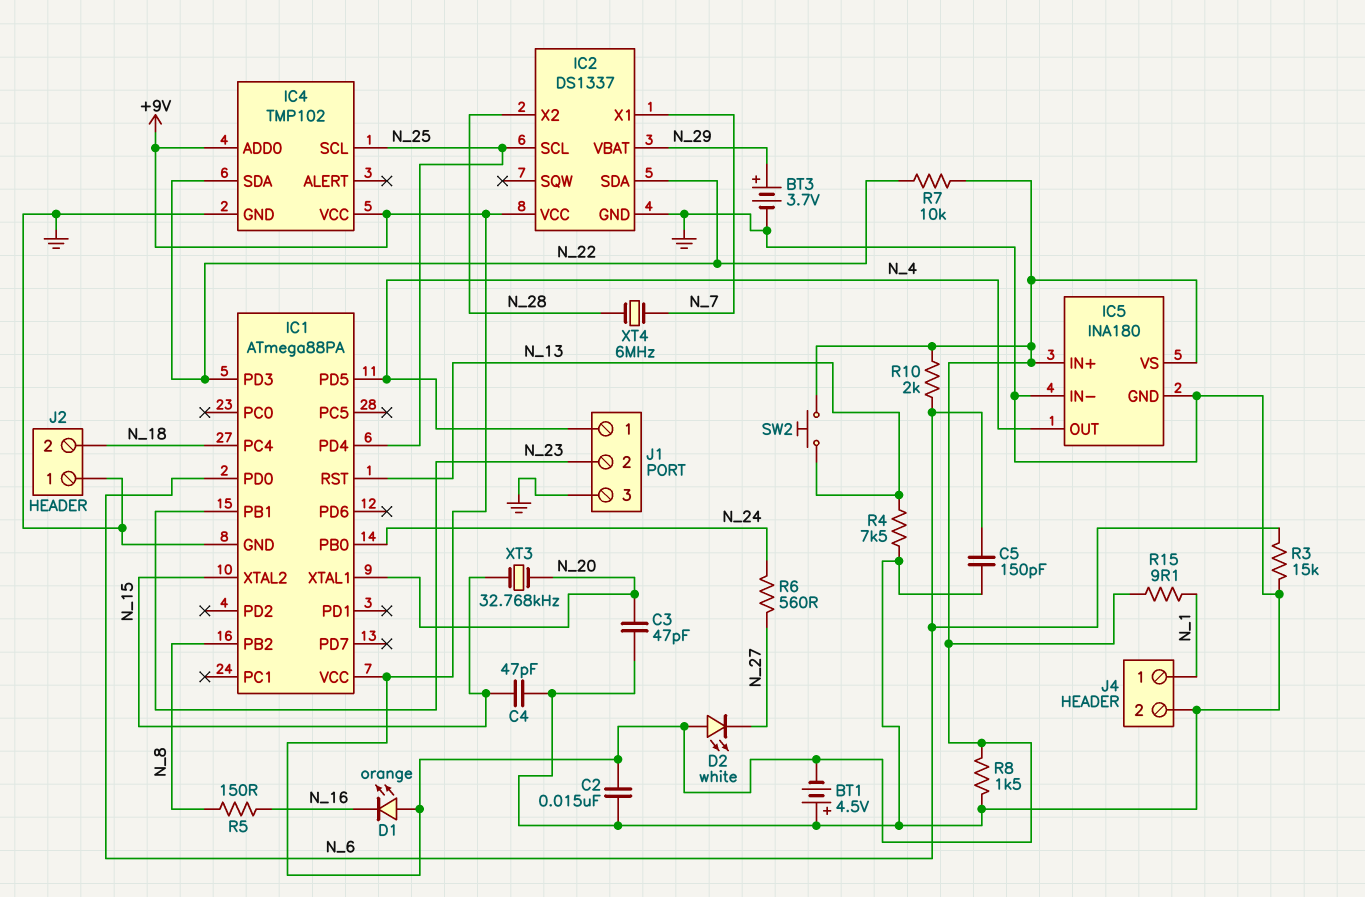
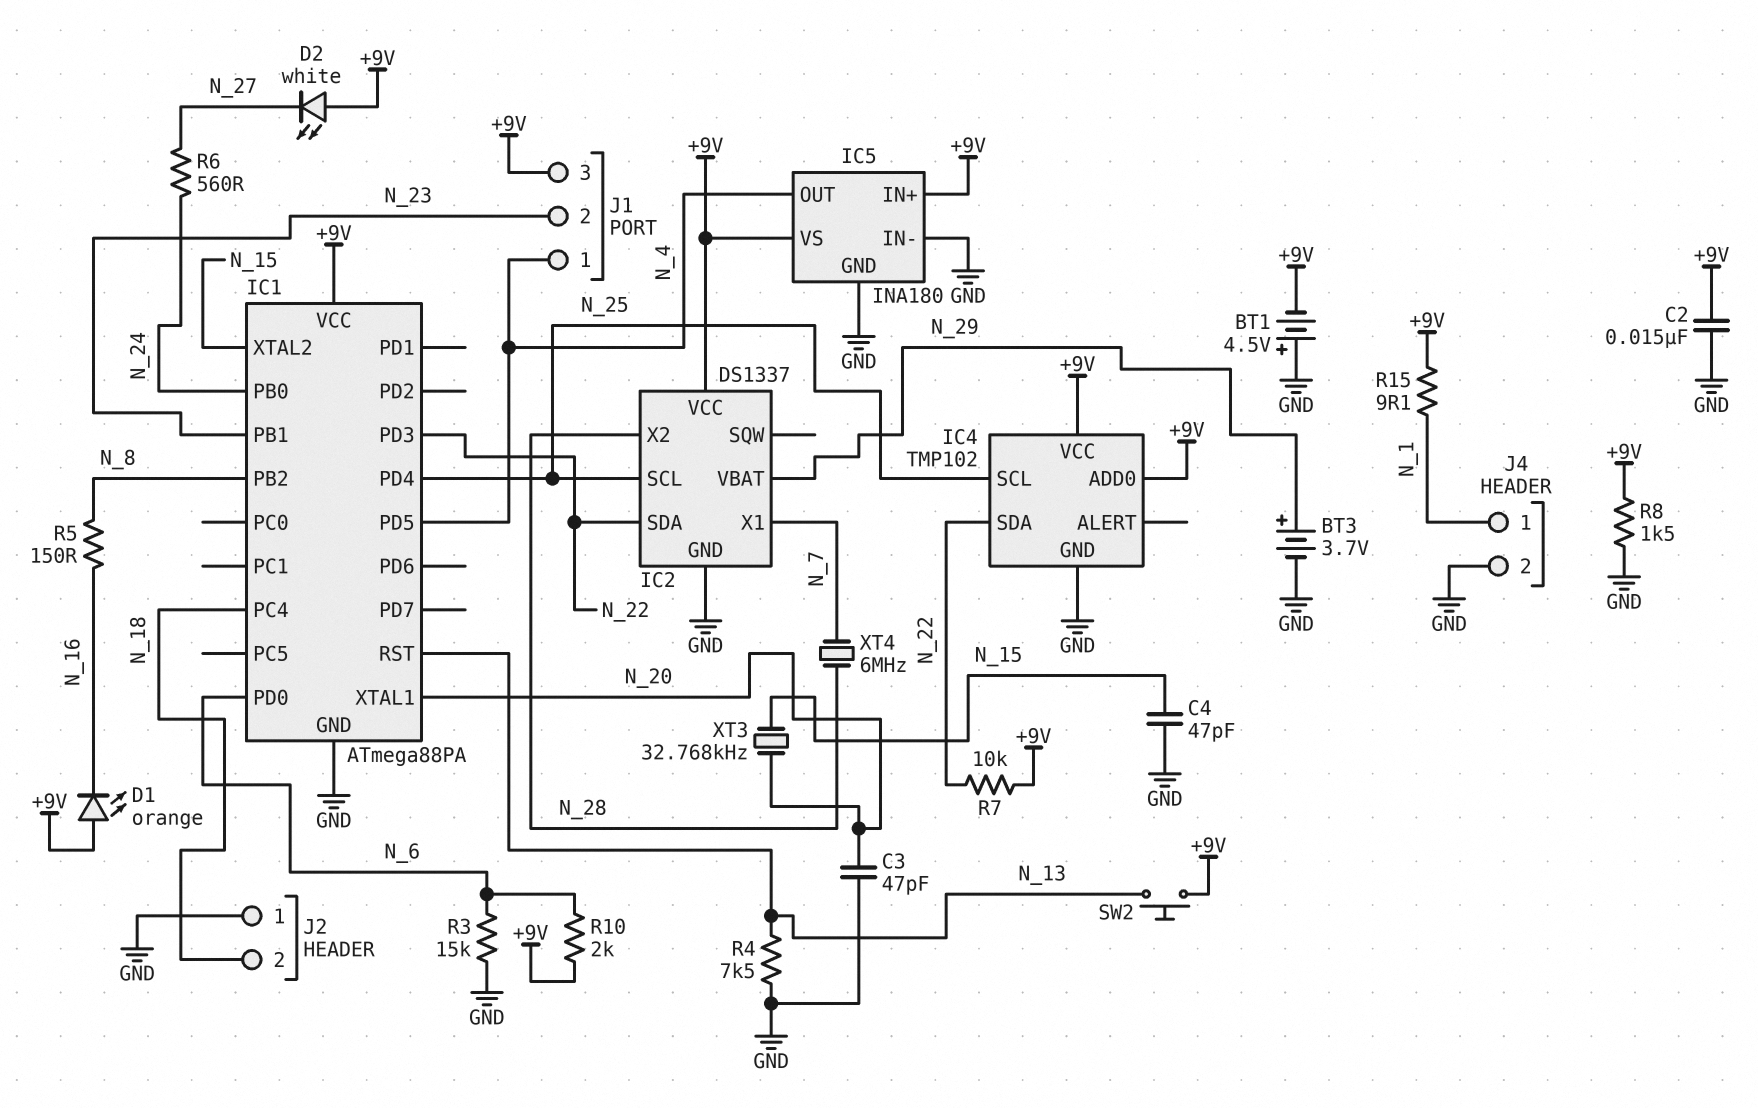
C5: 150pF (GND, N_6) -> none
J1 pin 3: GND -> +9V

